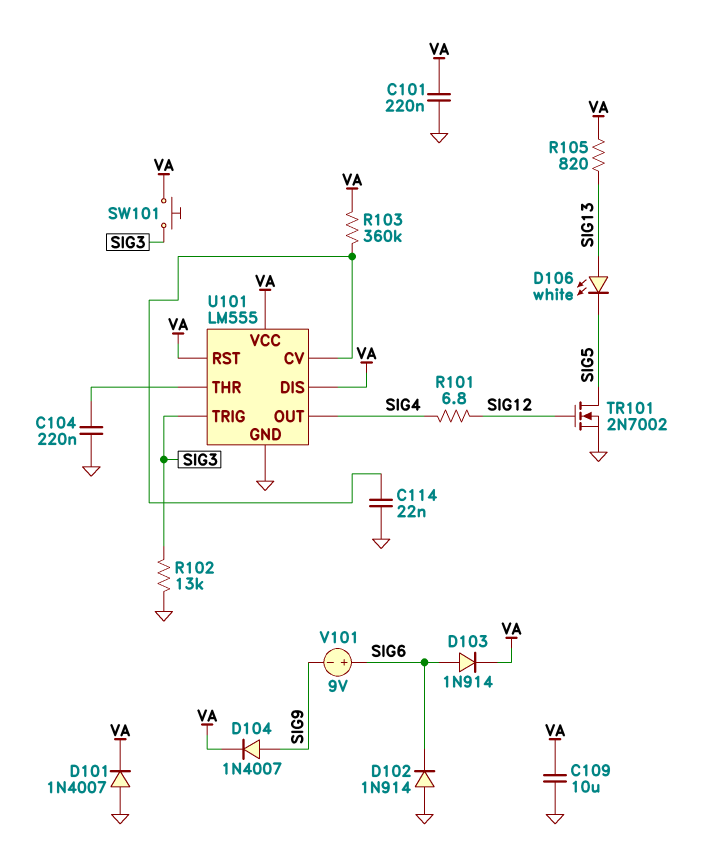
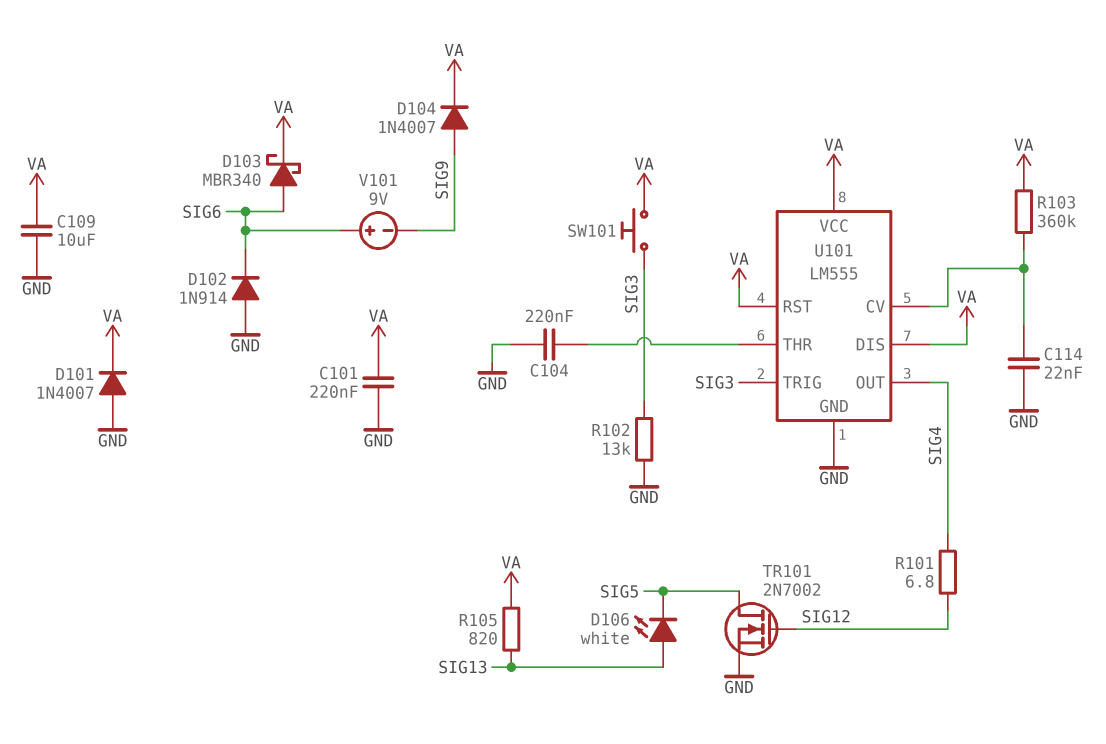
D103: diode 1N914 (A SIG6, K VA) -> schottky MBR340 (A SIG6, K VA)

